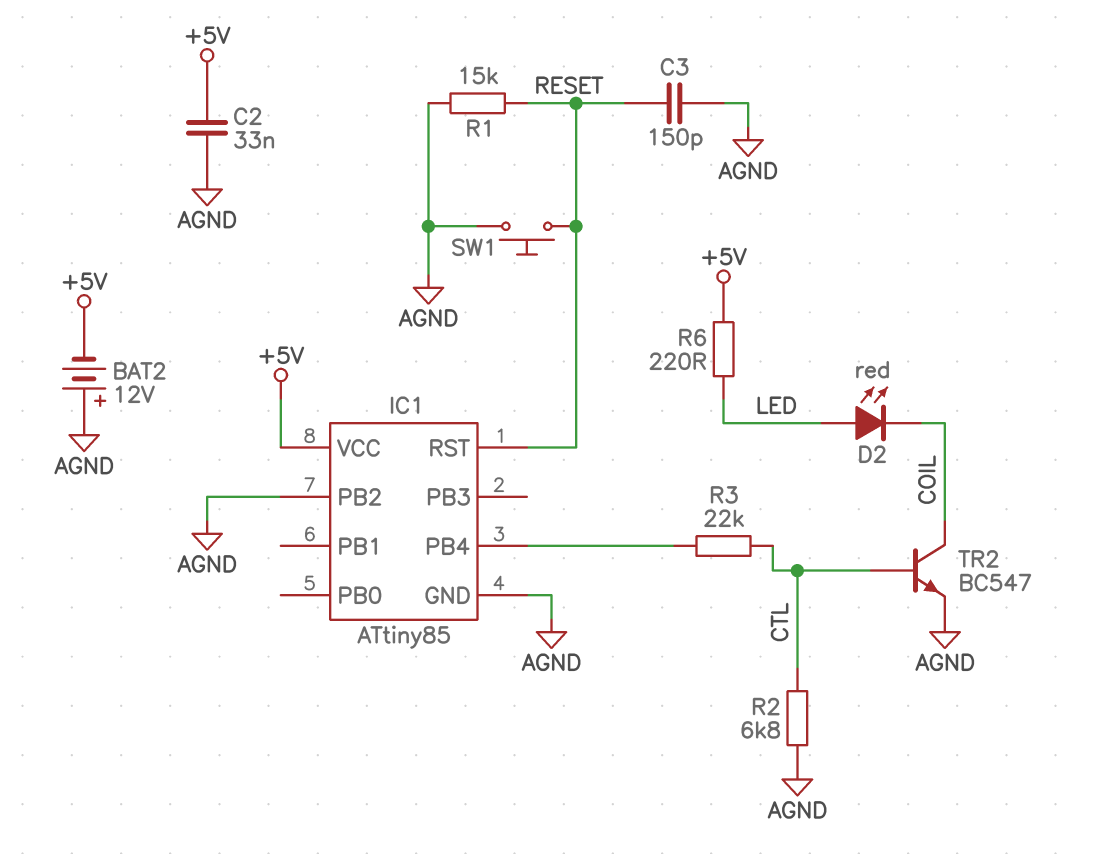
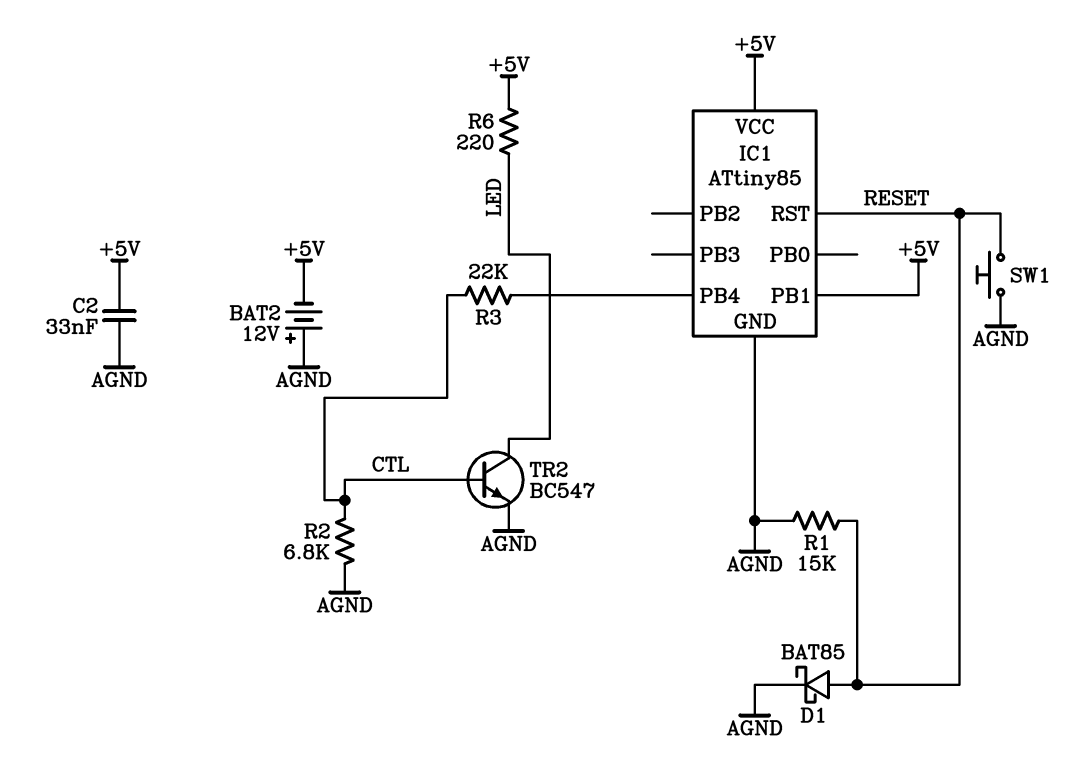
C3: 150pF (AGND, RESET) -> none
D1: none -> schottky BAT85 (A RESET, K AGND)
D2: LED red (A LED, K COIL) -> none
IC1 pin PB1: none -> +5V
IC1 pin PB2: AGND -> none
TR2: NPN BC547 (B CTL, C COIL, E AGND) -> NPN BC547 (B CTL, C LED, E AGND)

